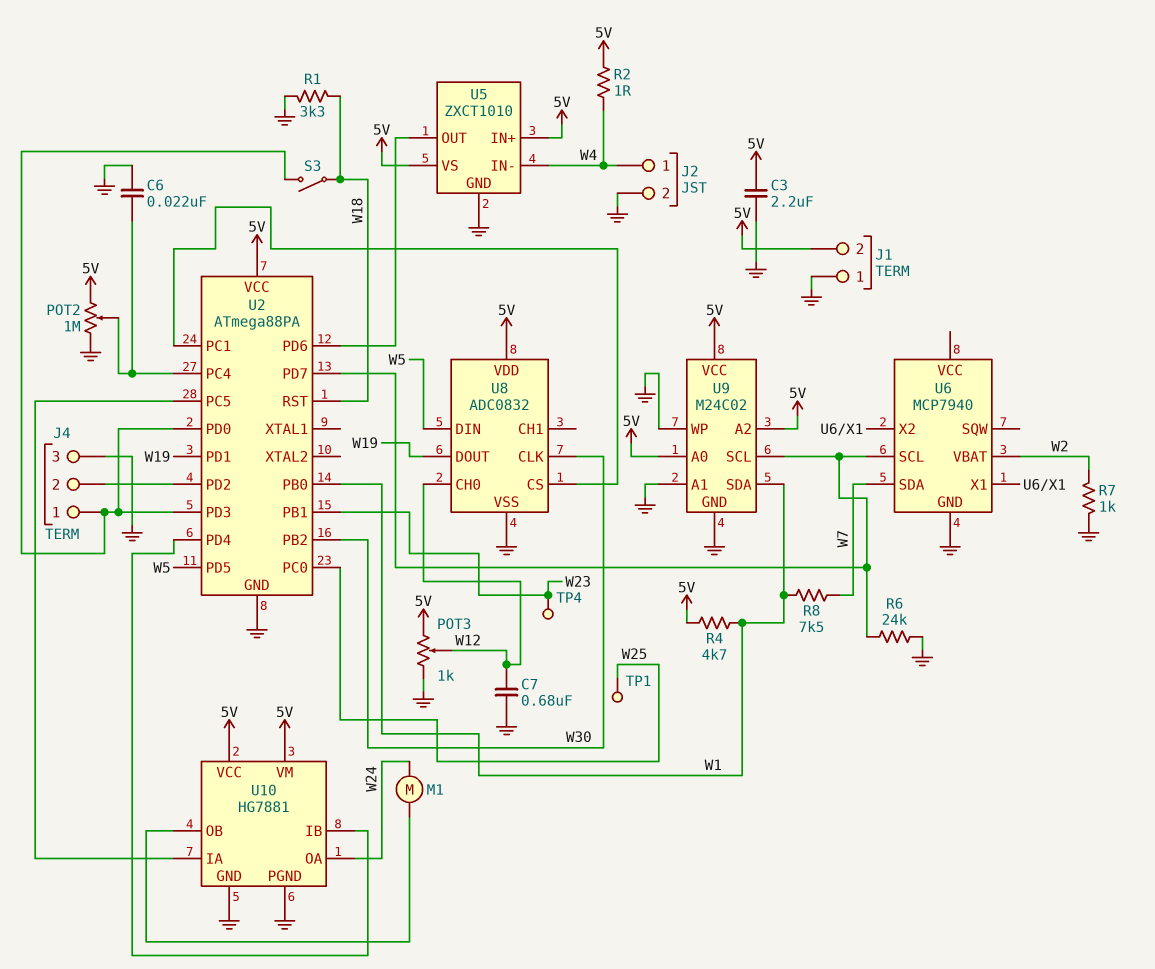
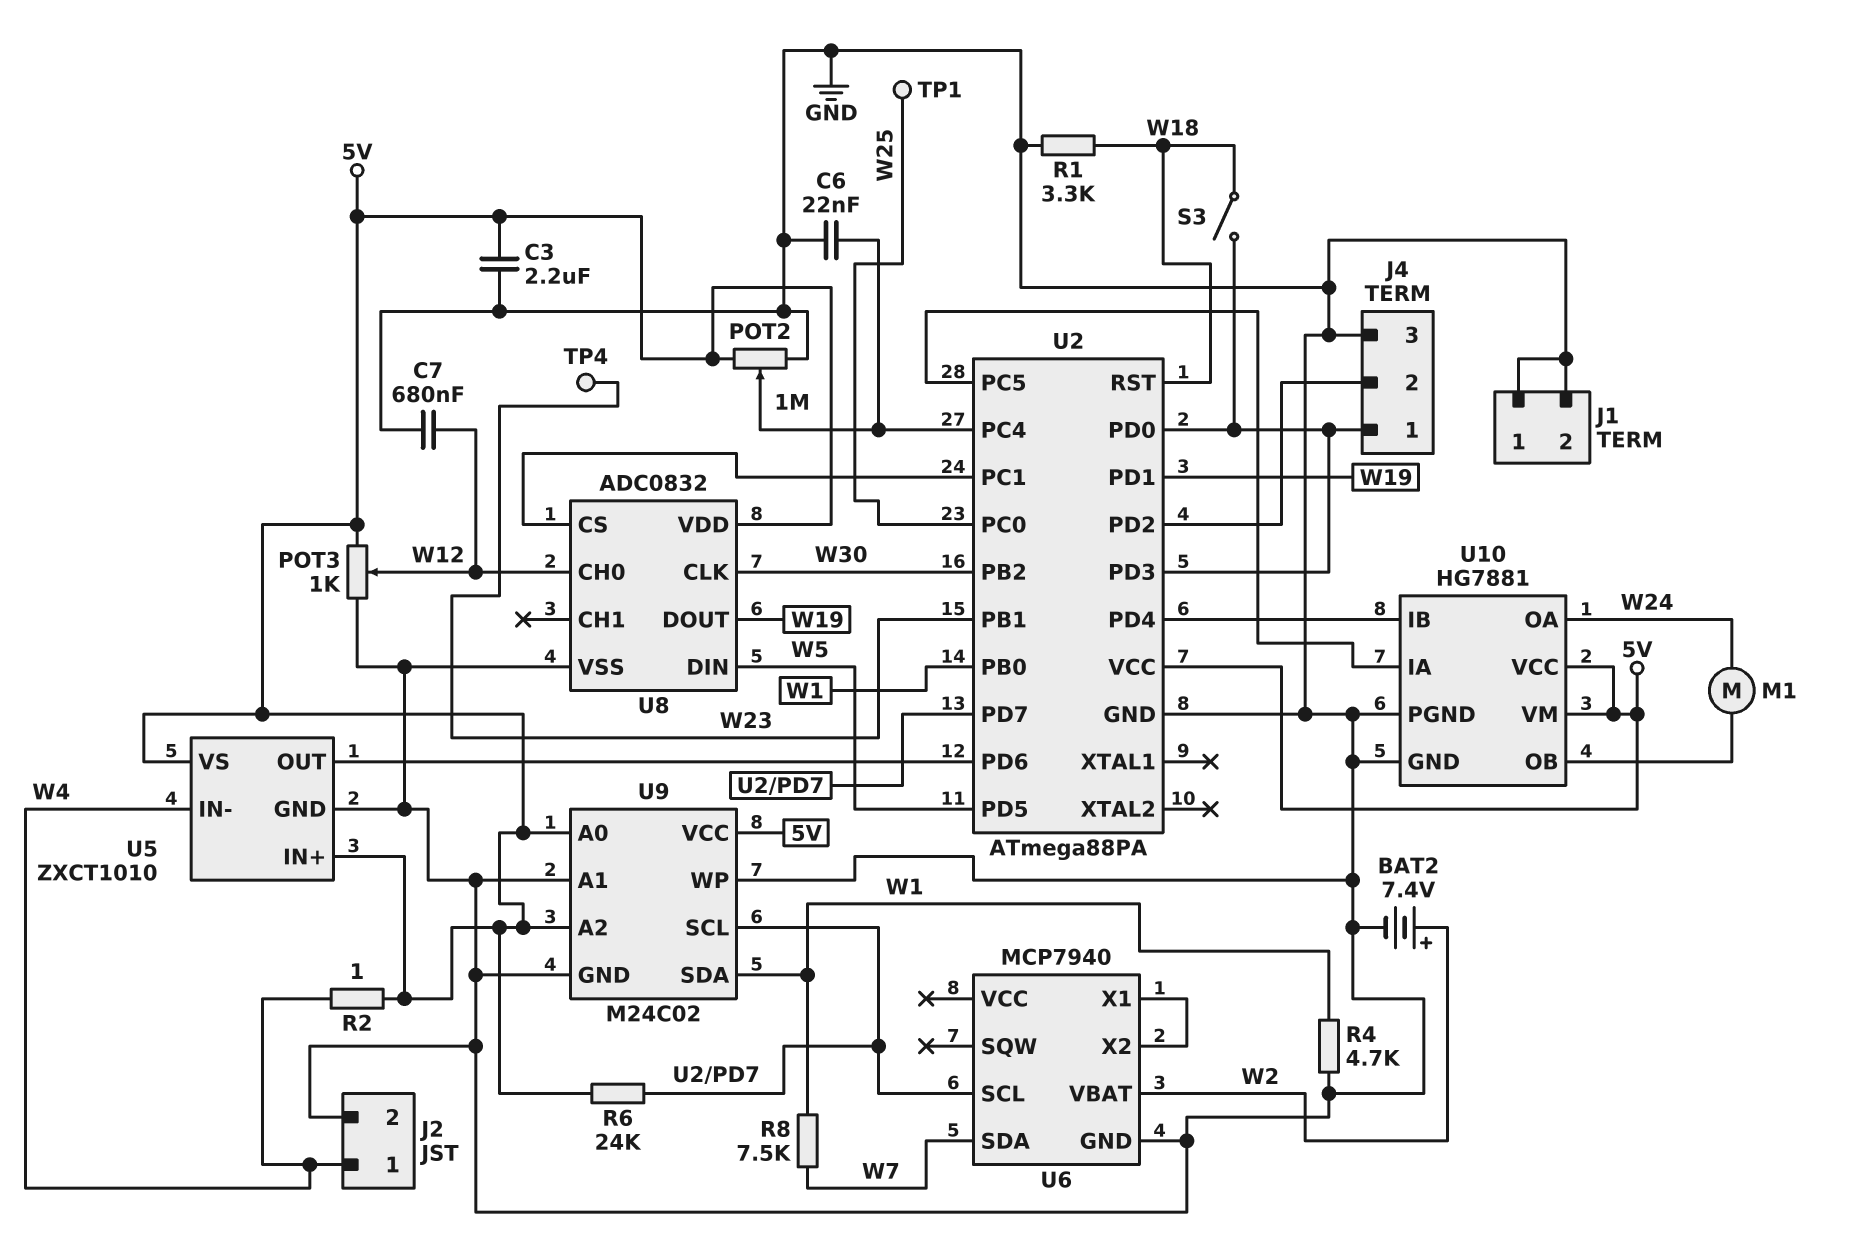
BAT2: none -> 7.4V (plus W2, minus GND)
J1 pin 2: 5V -> GND
R4: 4.7k (5V, W1) -> 4.7k (GND, W1)
R6: 24k (GND, U2/PD7) -> 24k (5V, U2/PD7)
R7: 1k (GND, W2) -> none

